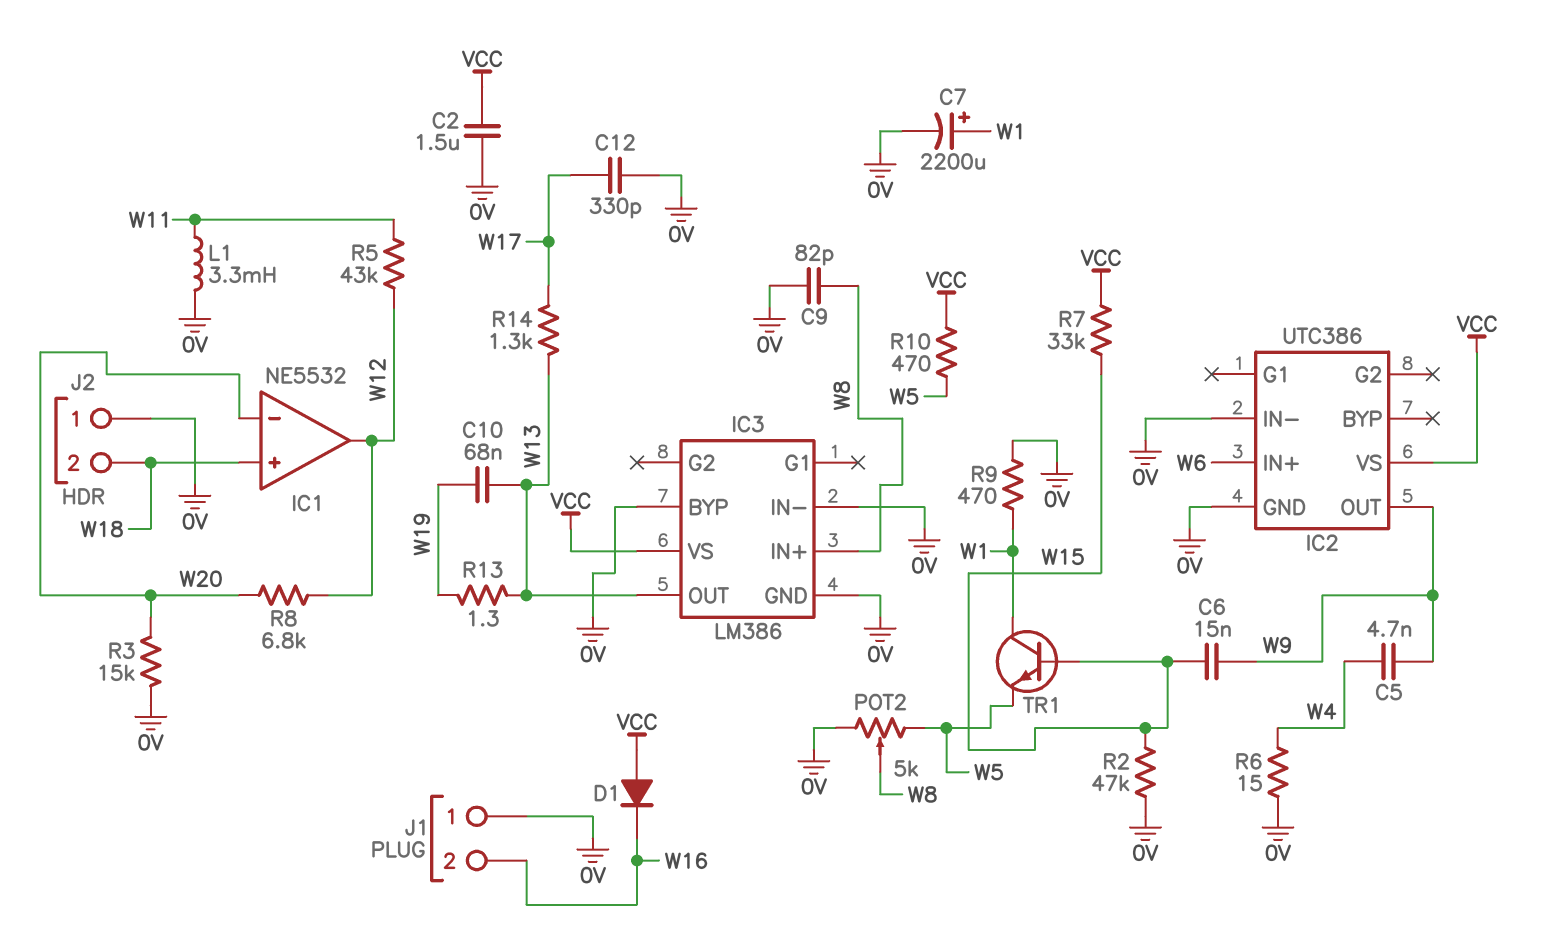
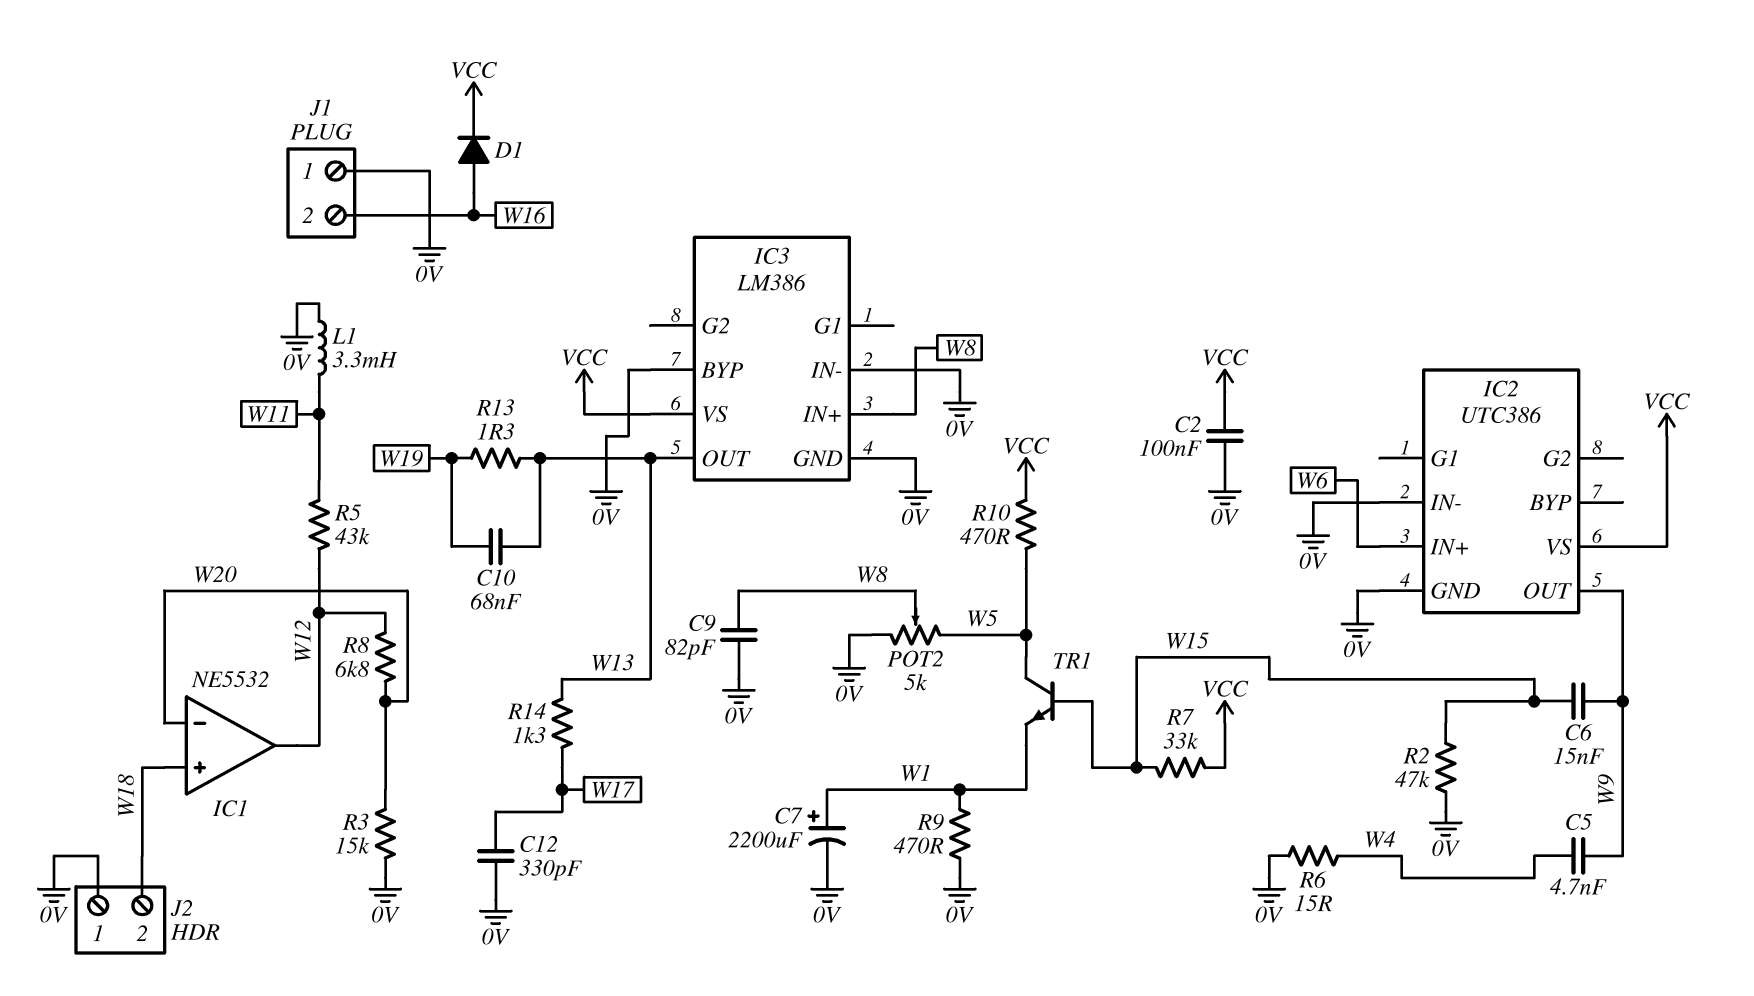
C2: 1.5uF (0V, VCC) -> 100nF (0V, VCC)
D1: diode (A VCC, K W16) -> diode (A W16, K VCC)
TR1: NPN (B W15, C W1, E W5) -> NPN (B W15, C W5, E W1)

